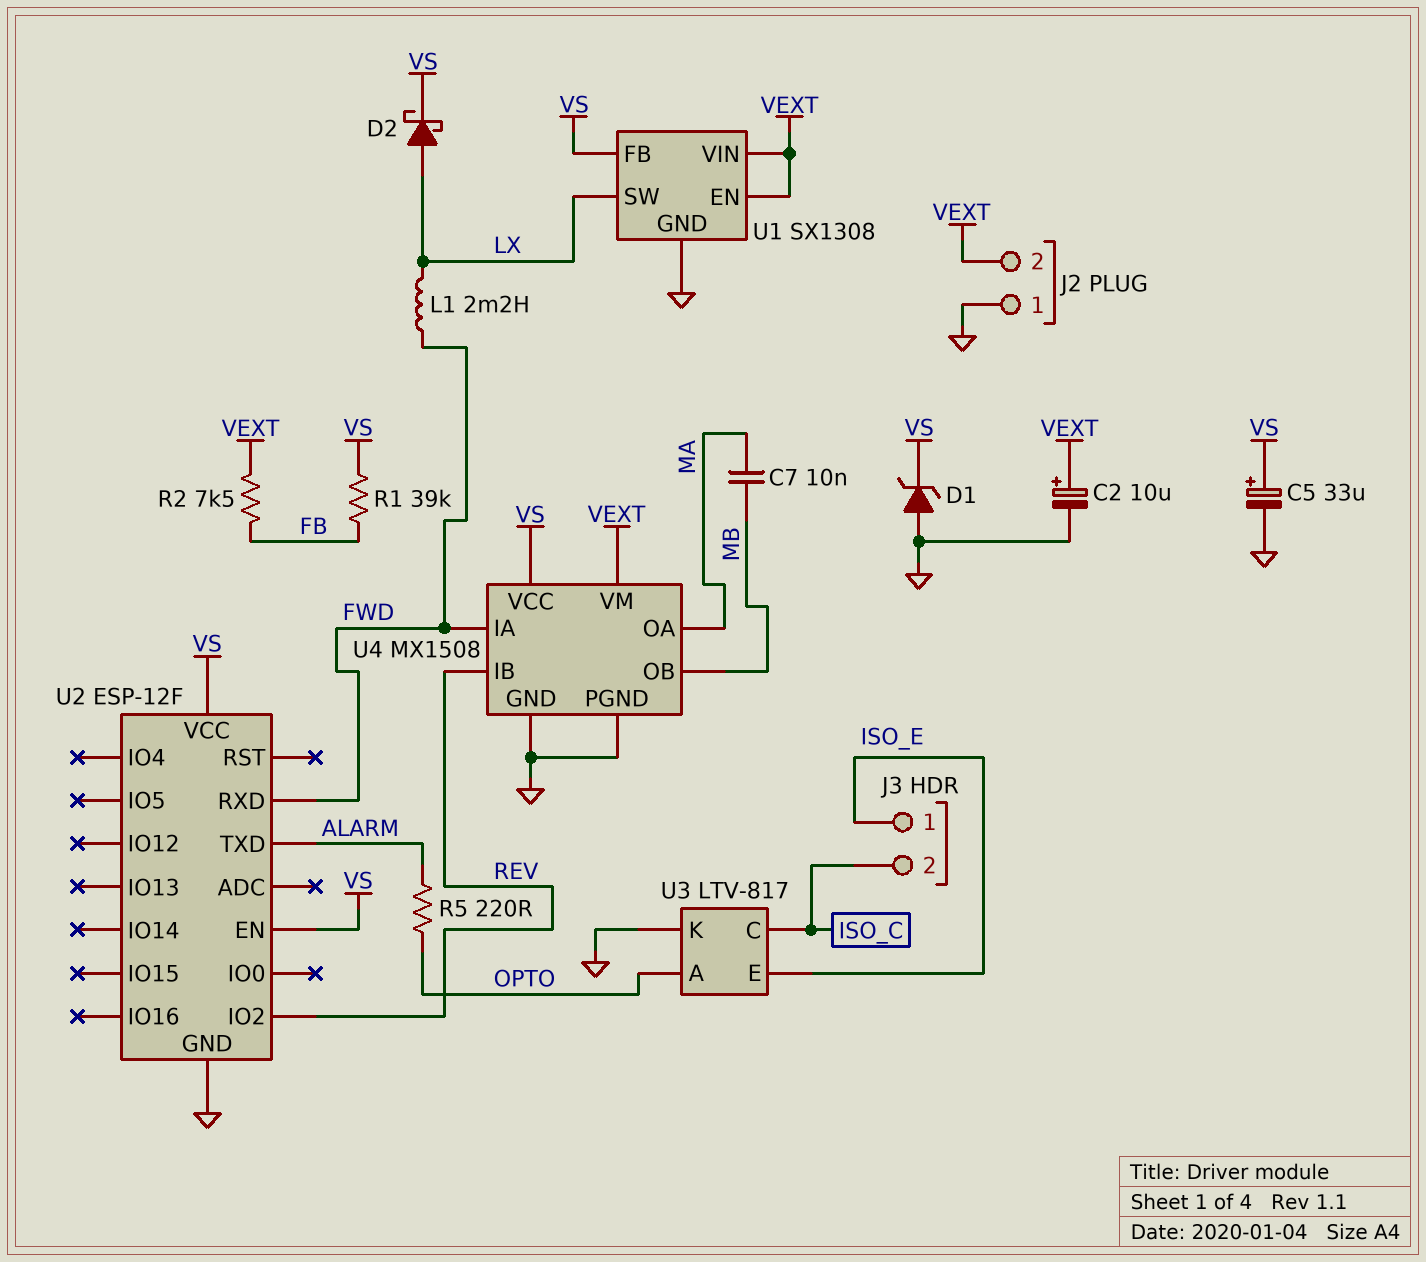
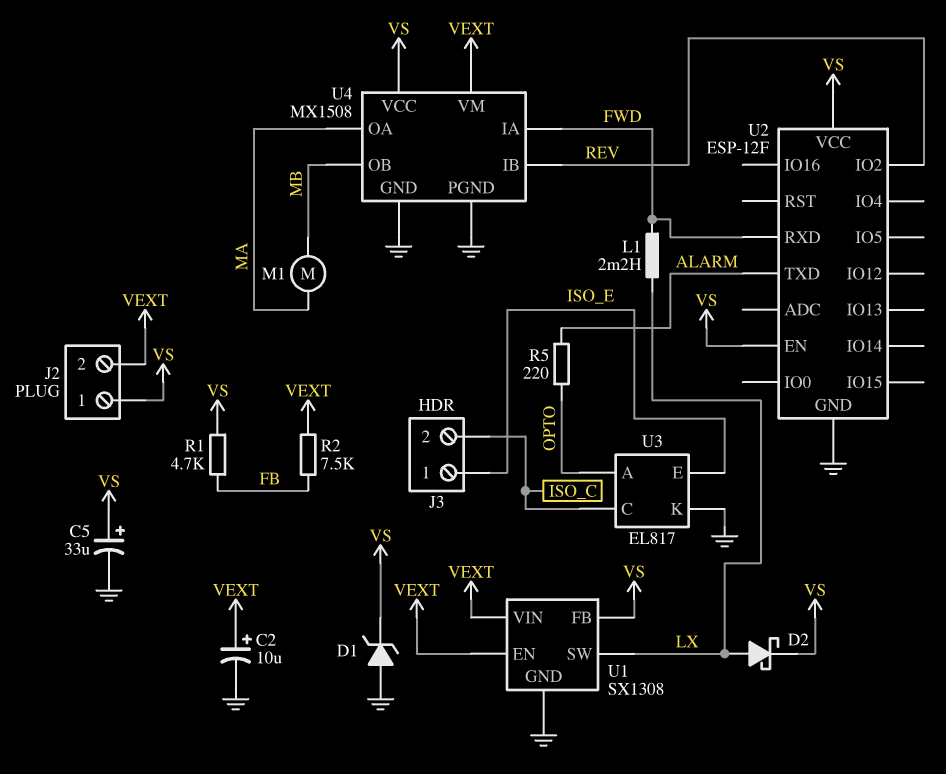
C7: 10nF (MA, MB) -> none
J2 pin 1: GND -> VS
M1: none -> motor (MA, MB)
R1: 39k (FB, VS) -> 4.7k (FB, VS)
U3: LTV-817 -> EL817

